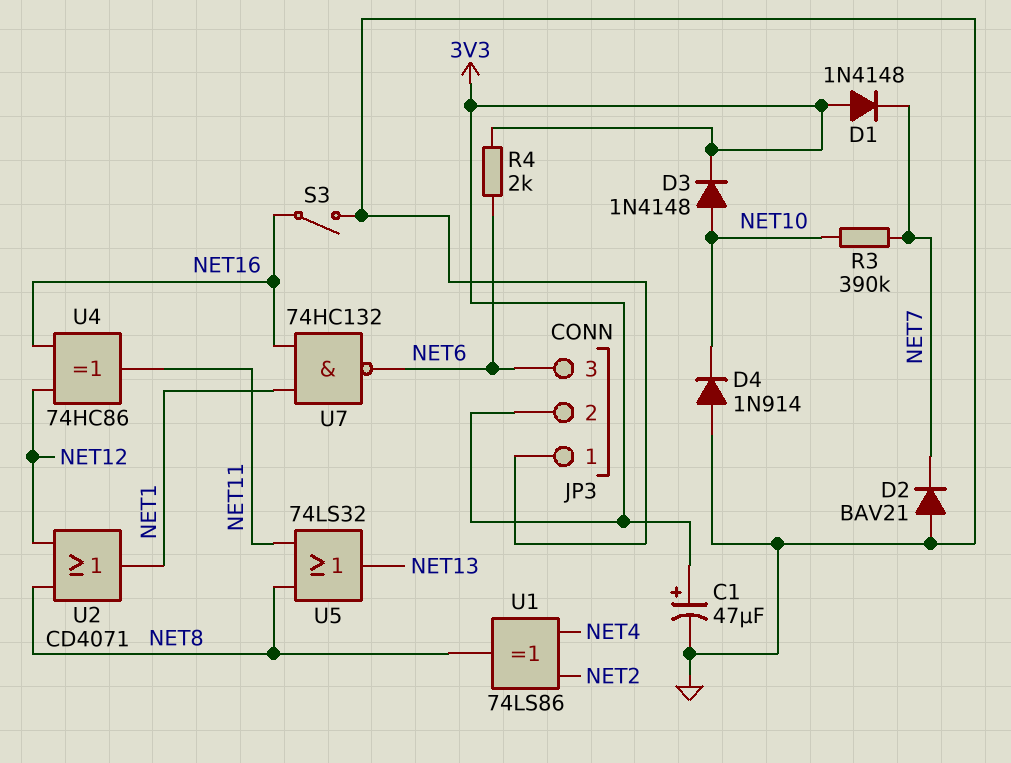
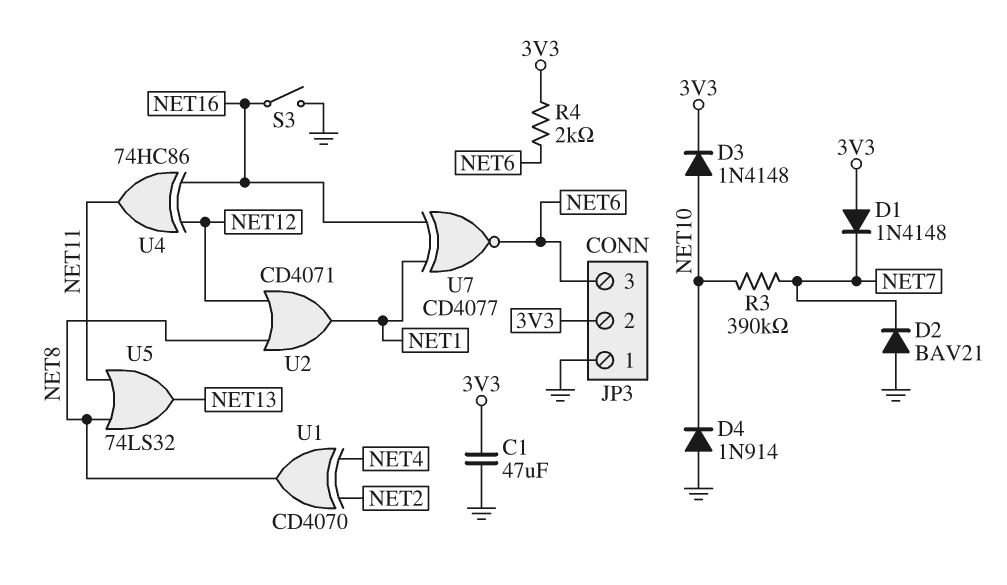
C1: 47uF (plus 3V3, minus GND) -> 47uF (3V3, GND)
U1: XOR 74LS86 (in NET2, in NET4, out NET8) -> XOR CD4070 (in NET2, in NET4, out NET8)
U7: NAND 74HC132 (in NET1, in NET16, out NET6) -> XNOR CD4077 (in NET1, in NET16, out NET6)

